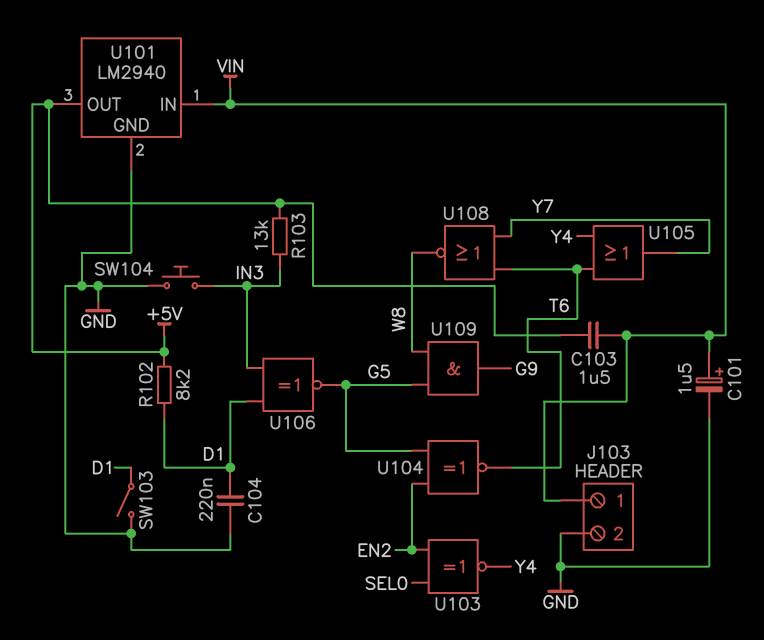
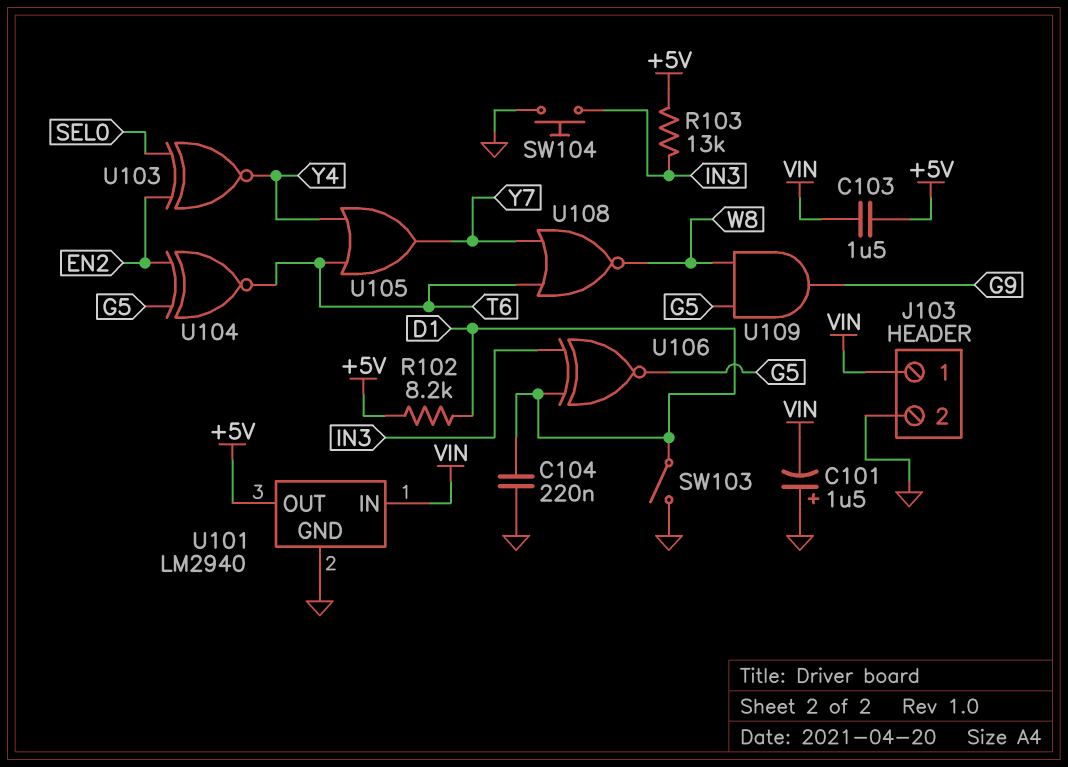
C101: 1.5uF (plus VIN, minus GND) -> 1.5uF (plus GND, minus VIN)

